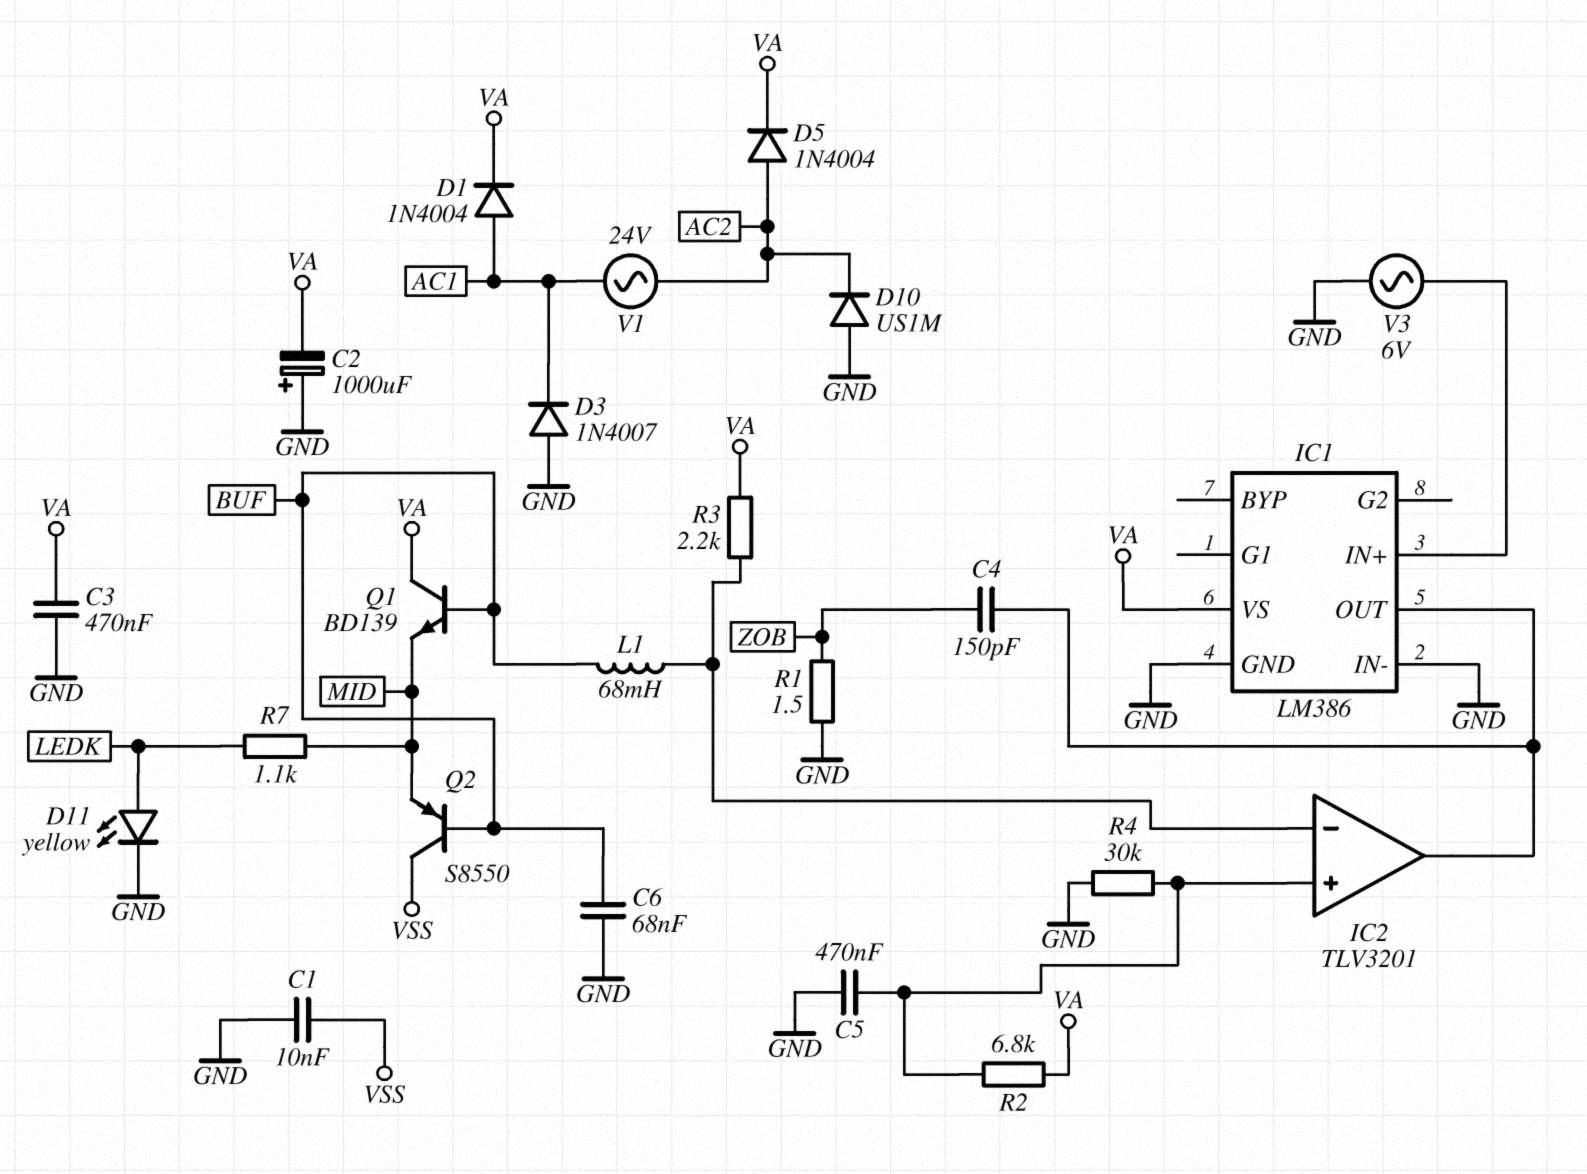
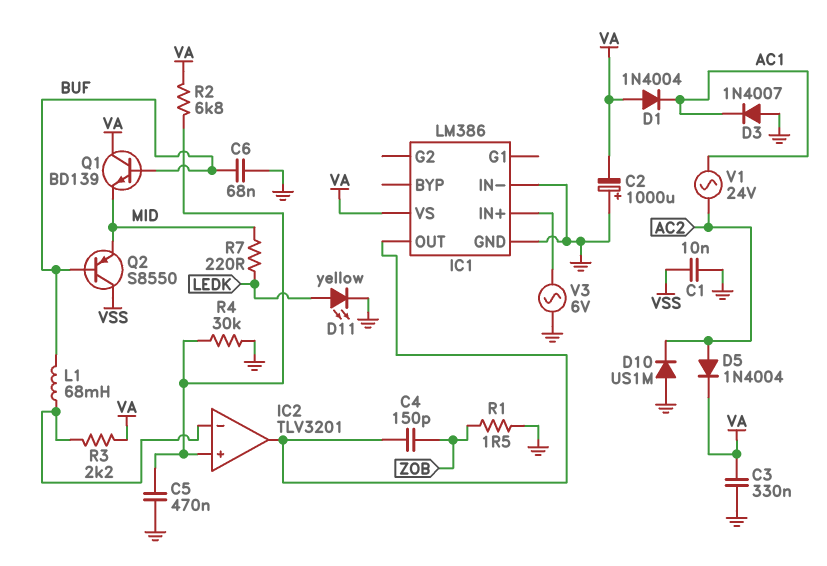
C3: 470nF (GND, VA) -> 330nF (GND, VA)
D1: diode 1N4004 (A AC1, K VA) -> diode 1N4004 (A VA, K AC1)
R7: 1.1k (LEDK, MID) -> 220 (LEDK, MID)

